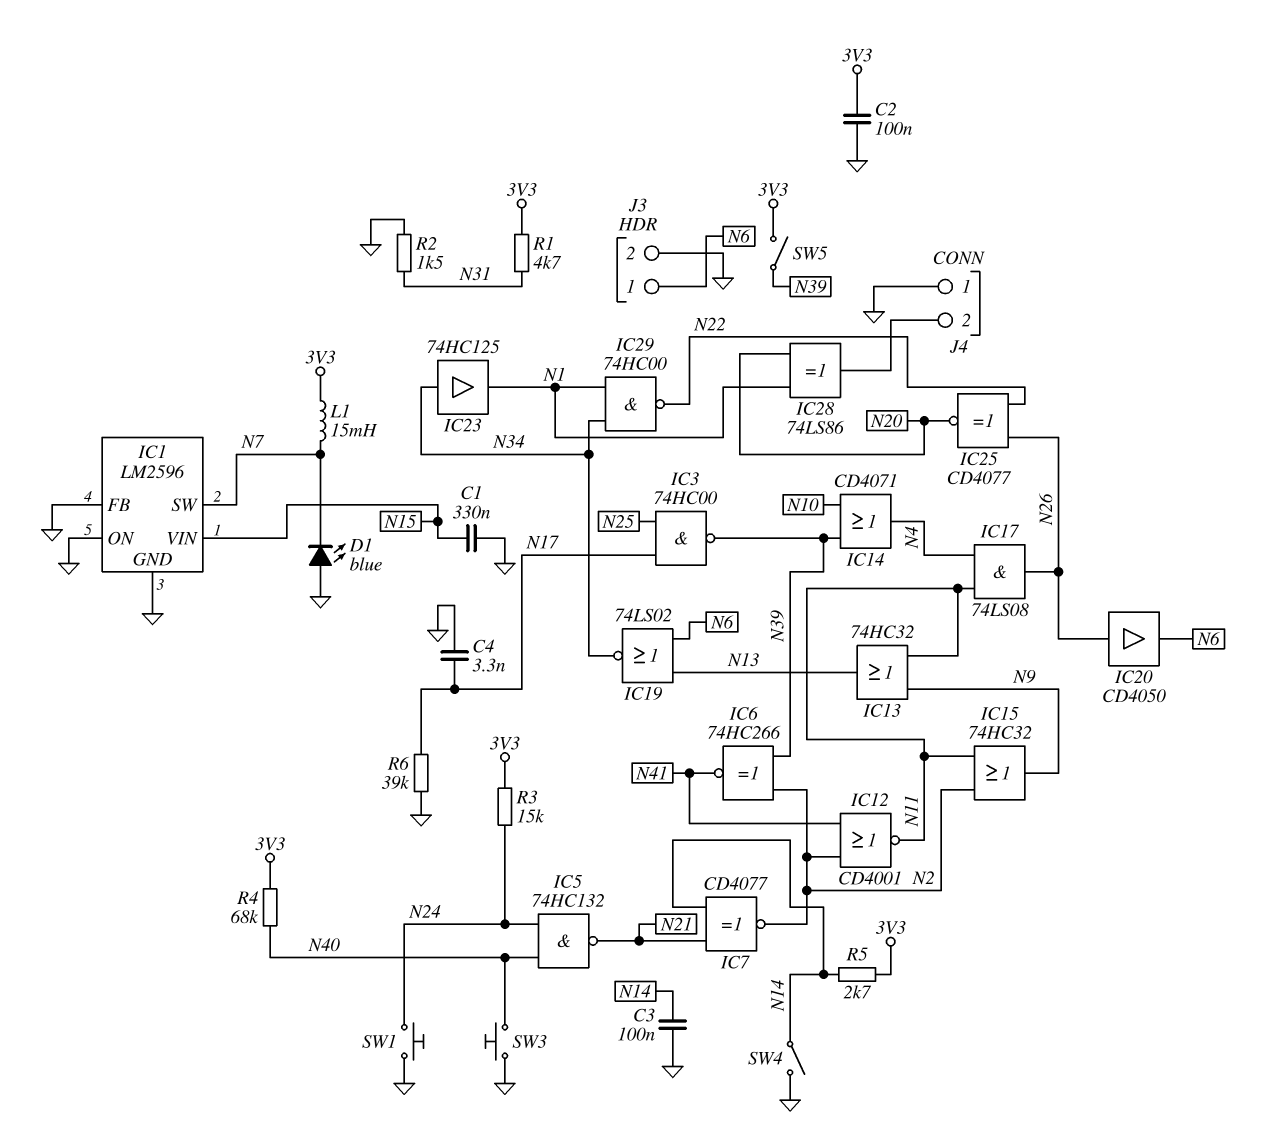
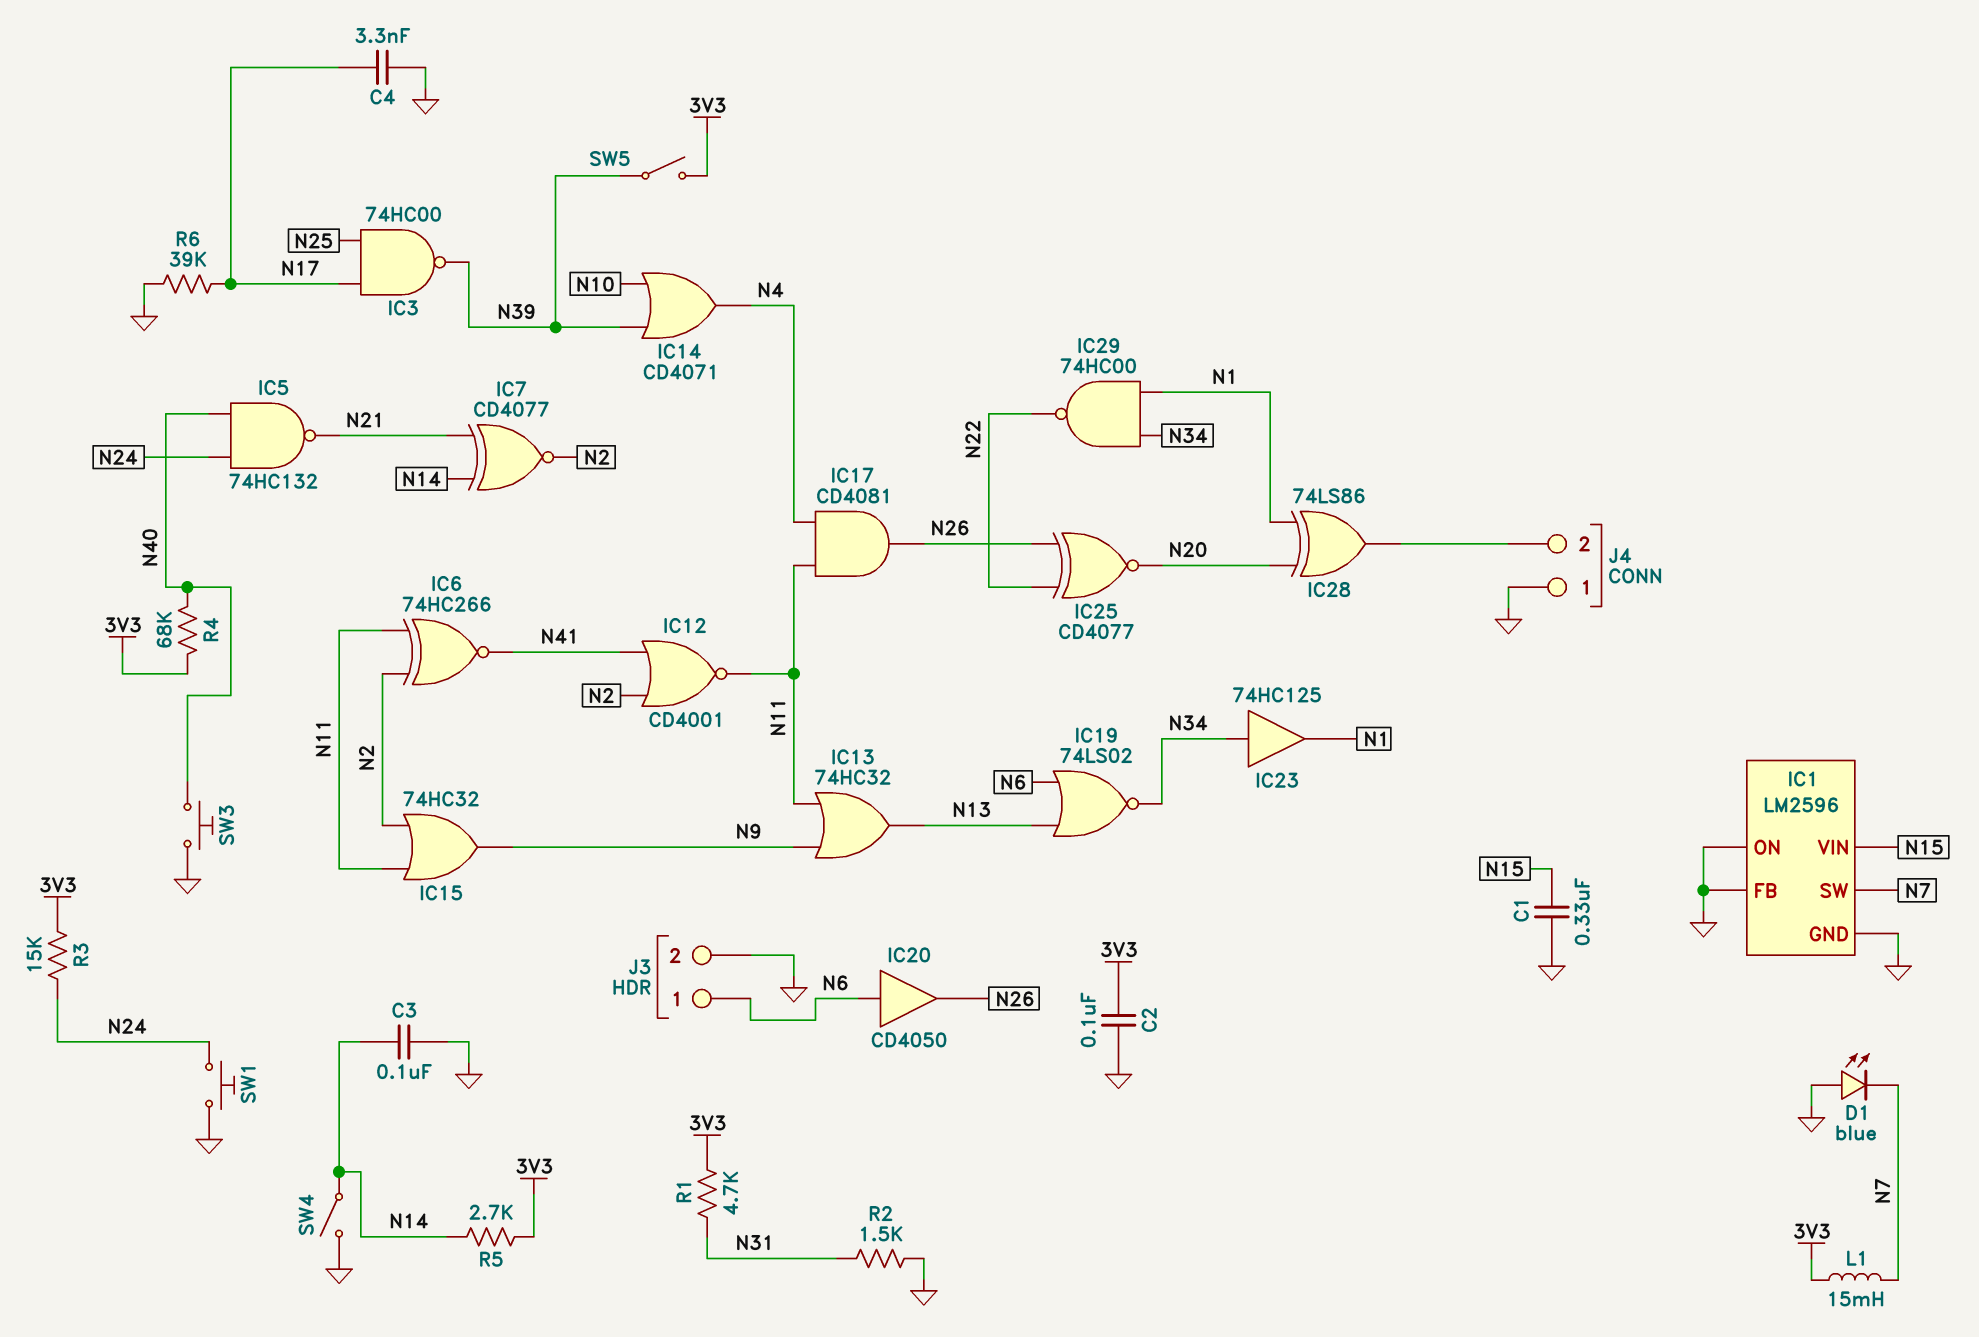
IC6: XNOR 74HC266 (in N2, in N39, out N41) -> XNOR 74HC266 (in N2, in N11, out N41)
IC17: AND 74LS08 (in N4, in N11, out N26) -> AND CD4081 (in N4, in N11, out N26)
IC20: buffer CD4050 (in N26, out N6) -> buffer CD4050 (in N6, out N26)

